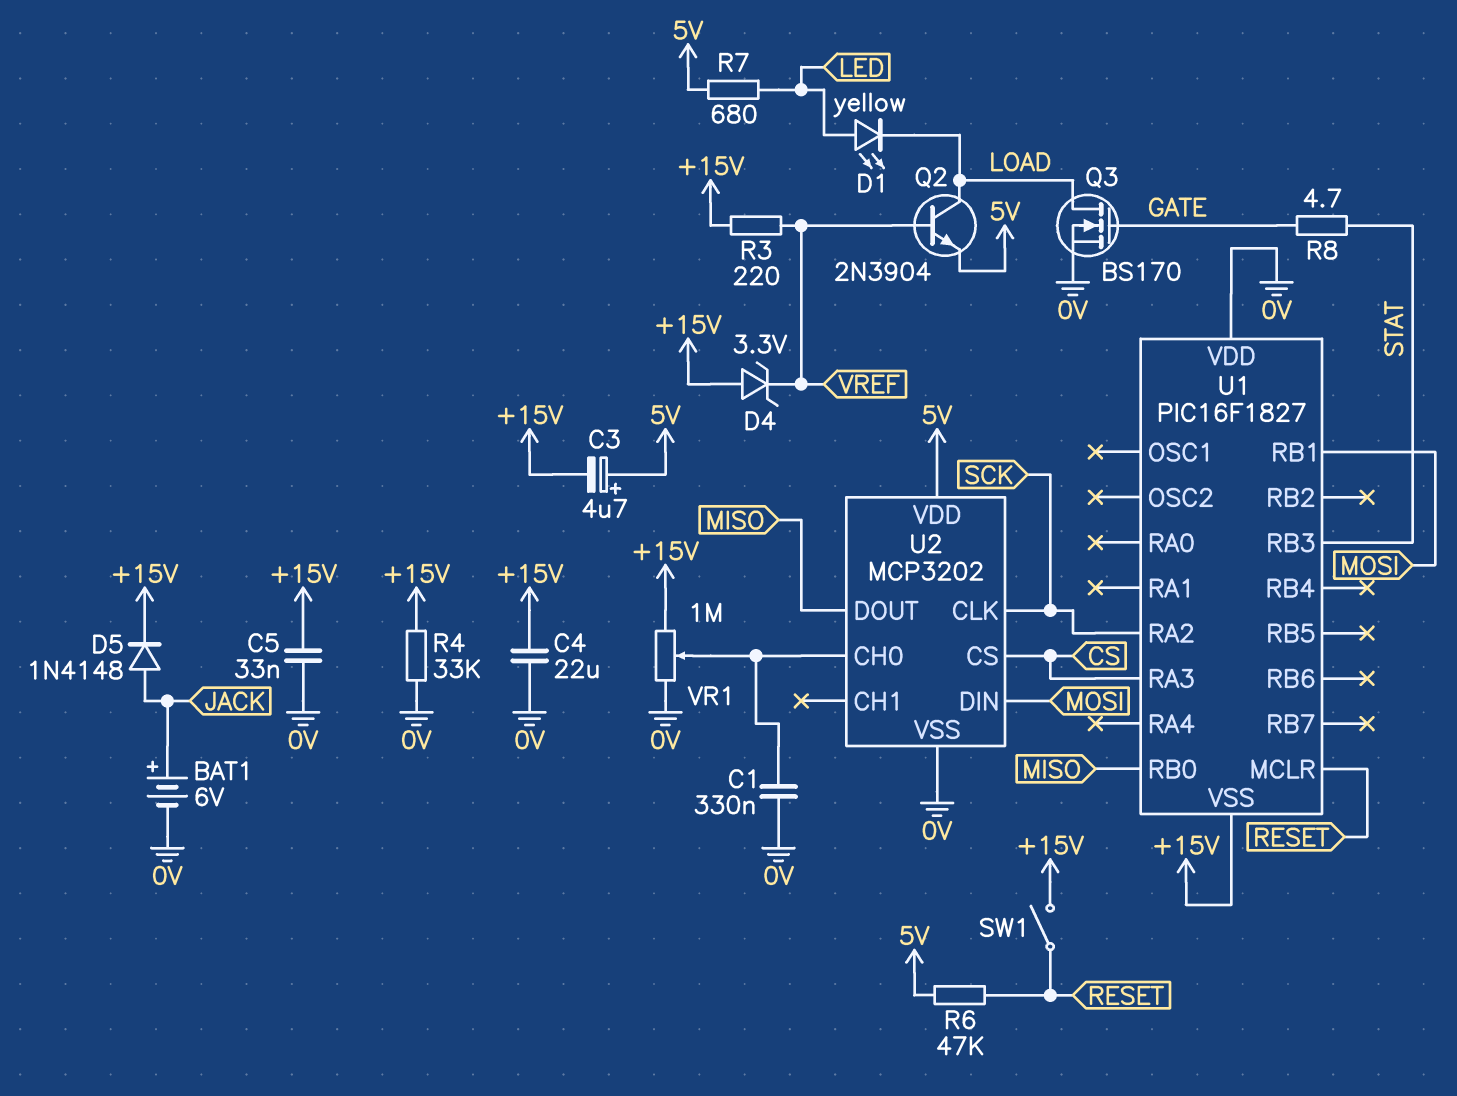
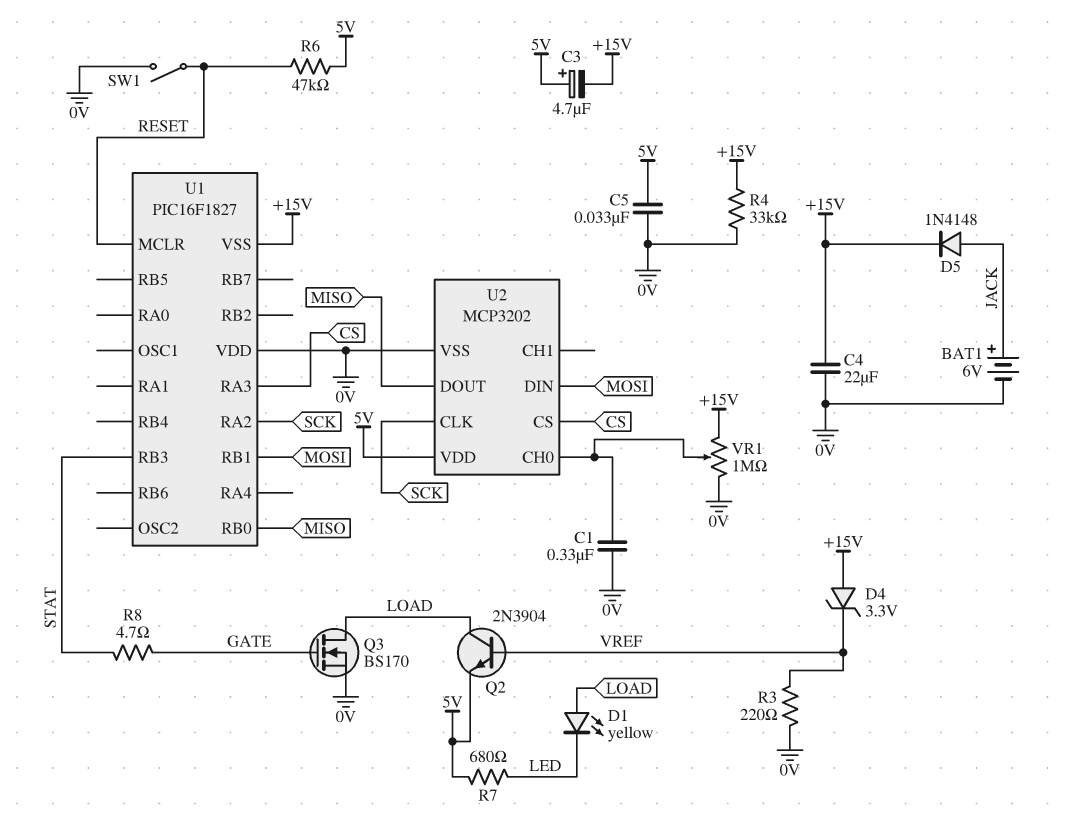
C5: 33nF (+15V, 0V) -> 33nF (0V, 5V)
D1: LED yellow (A LED, K LOAD) -> LED yellow (A LOAD, K LED)
R3: 220 (+15V, VREF) -> 220 (0V, VREF)
SW1: switch (+15V, RESET) -> switch (0V, RESET)

